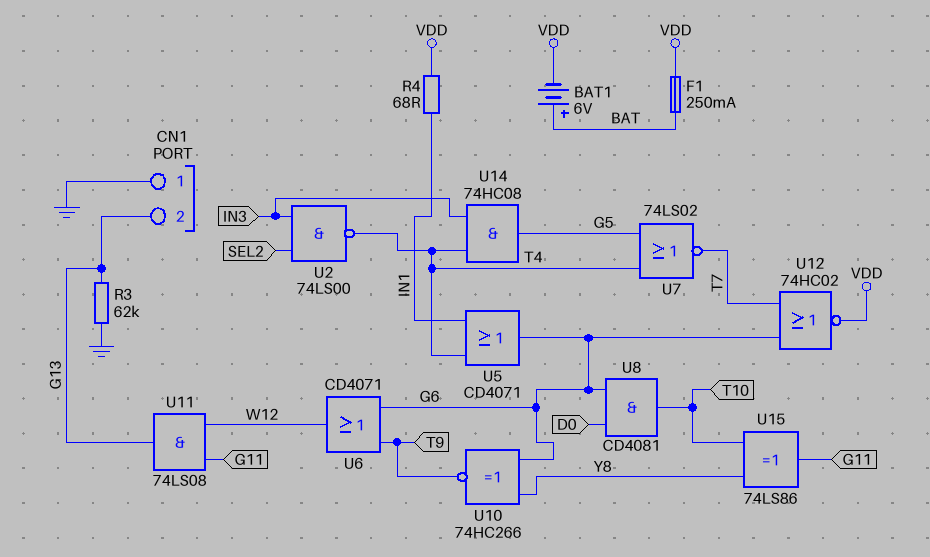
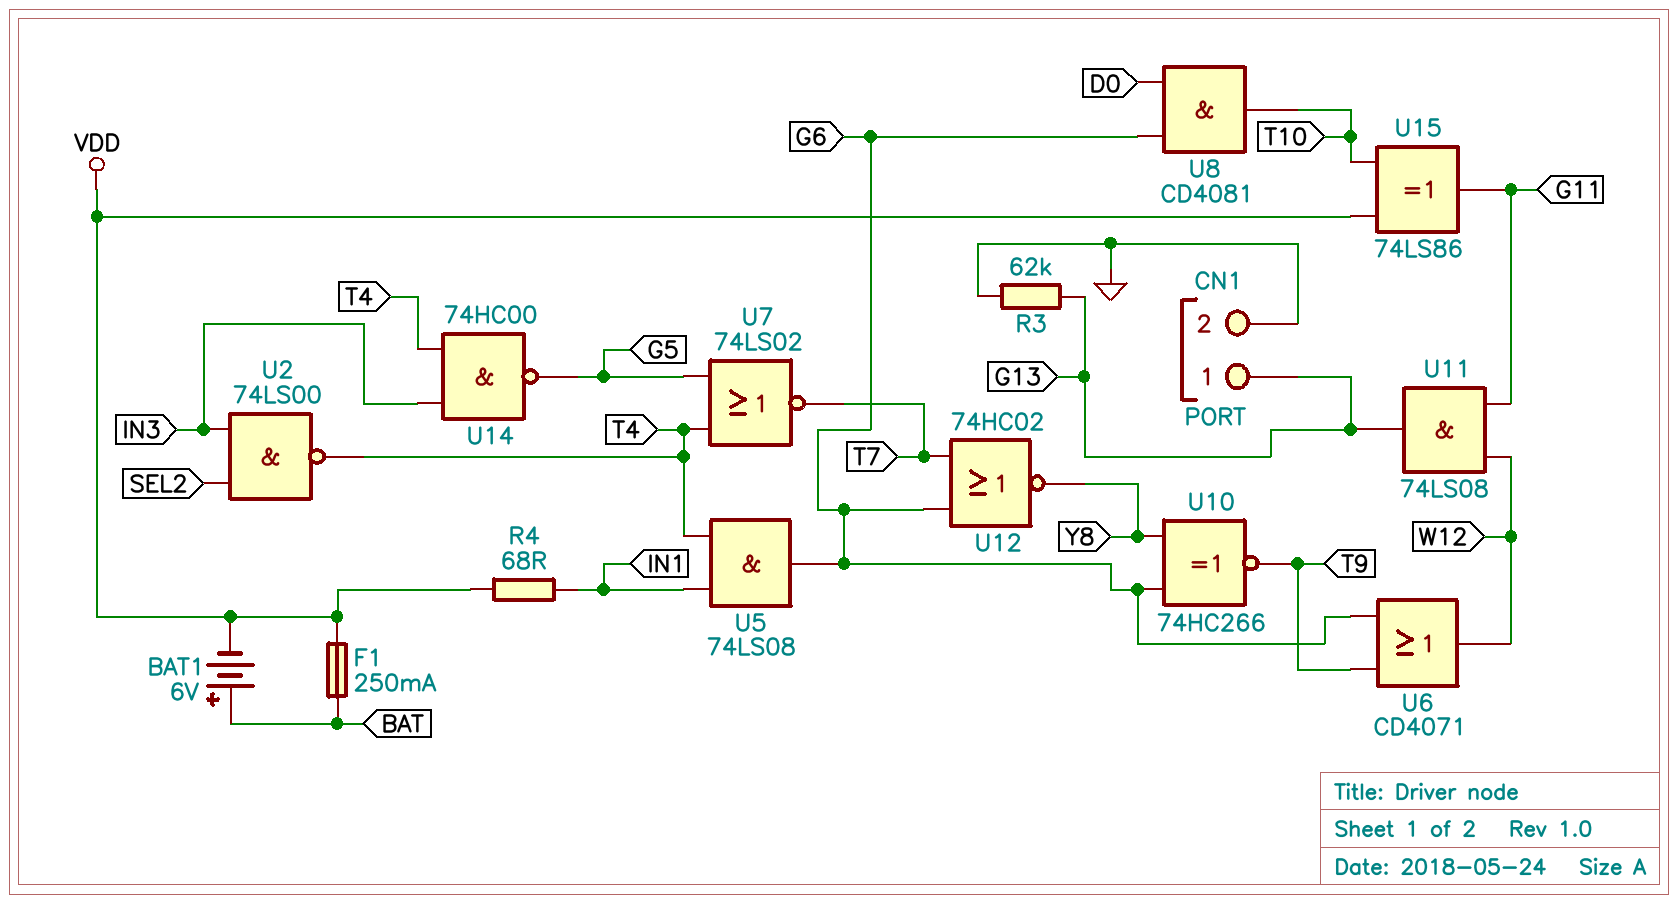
CN1 pin 1: GND -> G13
CN1 pin 2: G13 -> GND
U5: OR CD4071 (in IN1, in T4, out G6) -> AND 74LS08 (in IN1, in T4, out G6)
U12: NOR 74HC02 (in G6, in T7, out VDD) -> NOR 74HC02 (in G6, in T7, out Y8)
U14: AND 74HC08 (in IN3, in T4, out G5) -> NAND 74HC00 (in IN3, in T4, out G5)
U15: XOR 74LS86 (in T10, in Y8, out G11) -> XOR 74LS86 (in T10, in VDD, out G11)

